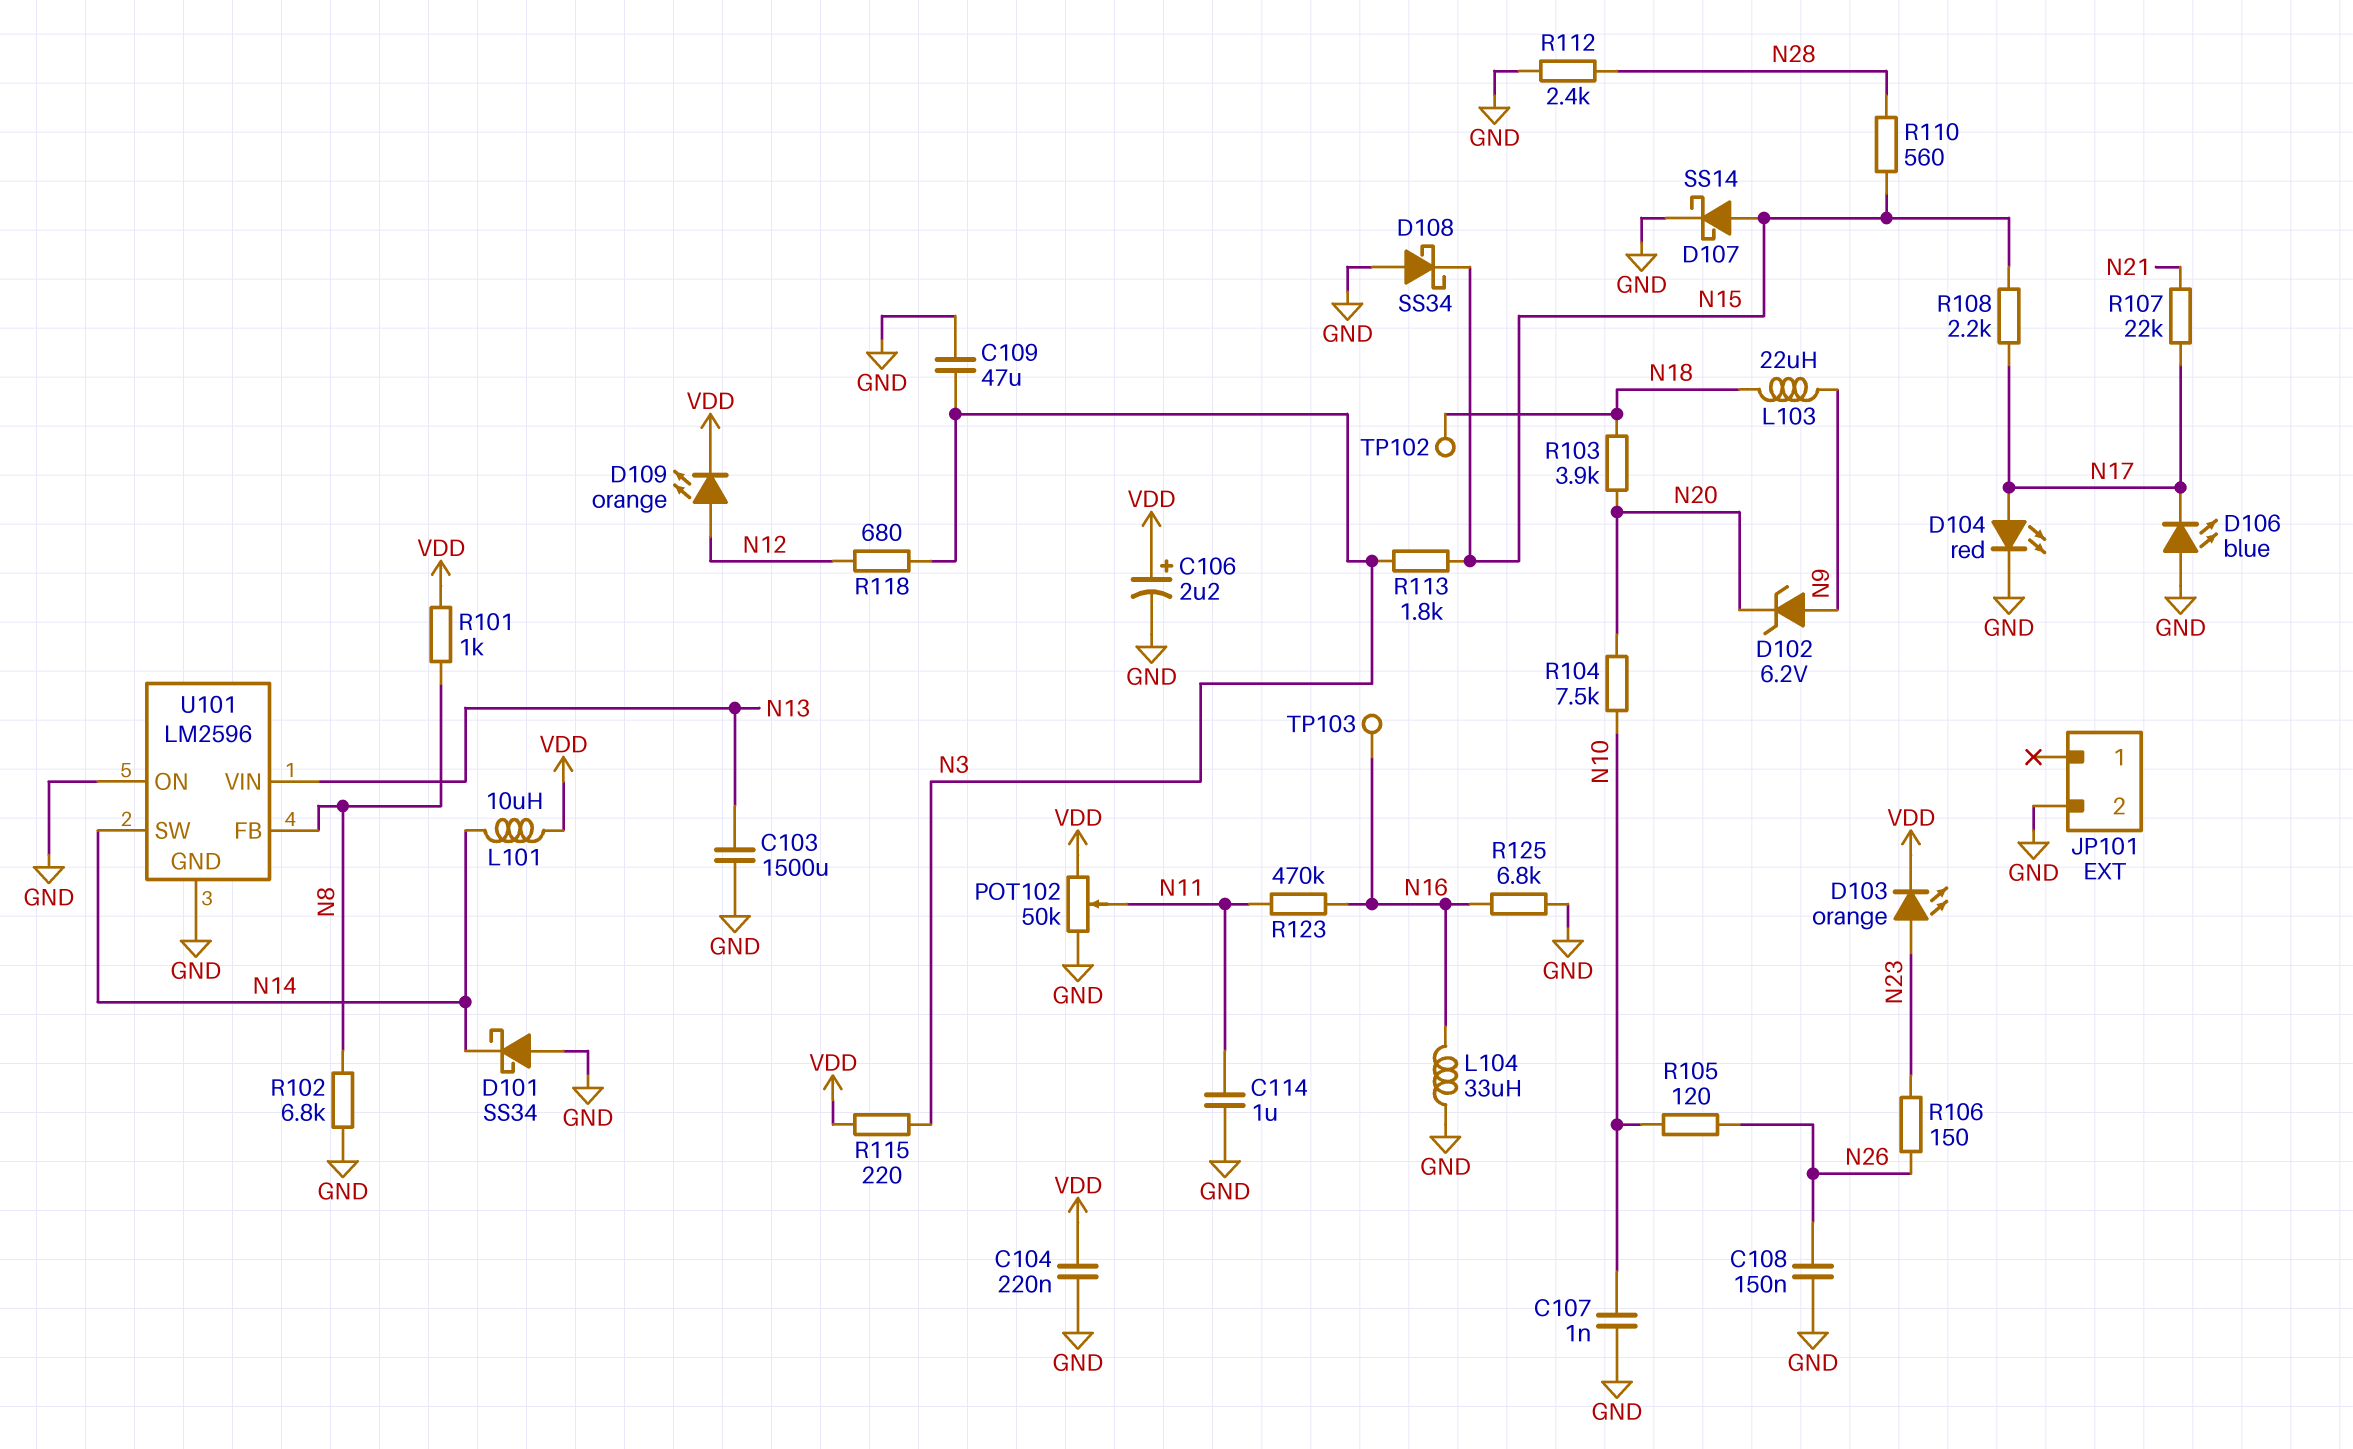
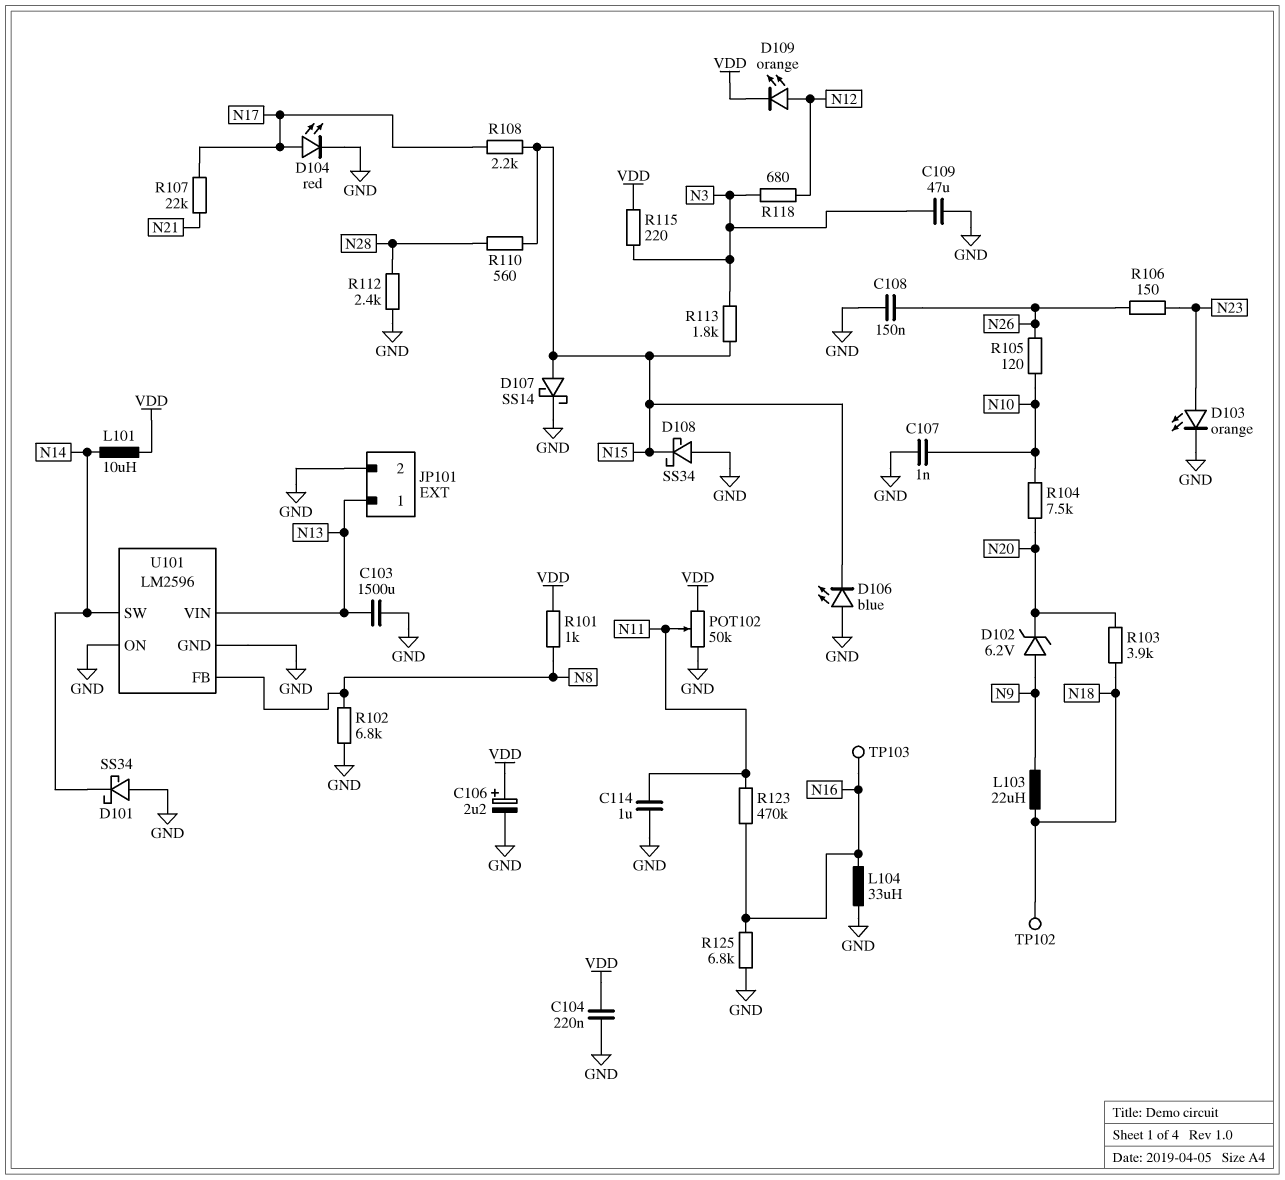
D103: LED orange (A N23, K VDD) -> LED orange (A N23, K GND)
D106: LED blue (A GND, K N17) -> LED blue (A GND, K N15)
JP101 pin 1: none -> N13

